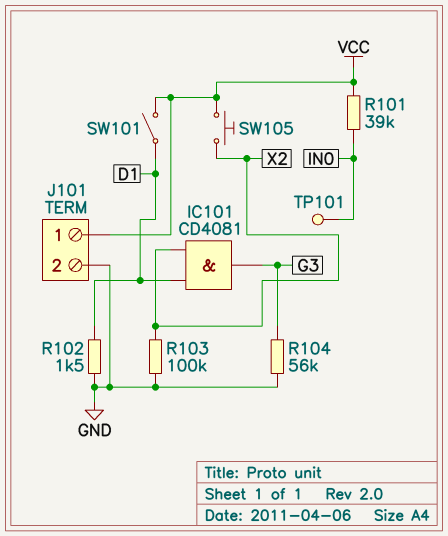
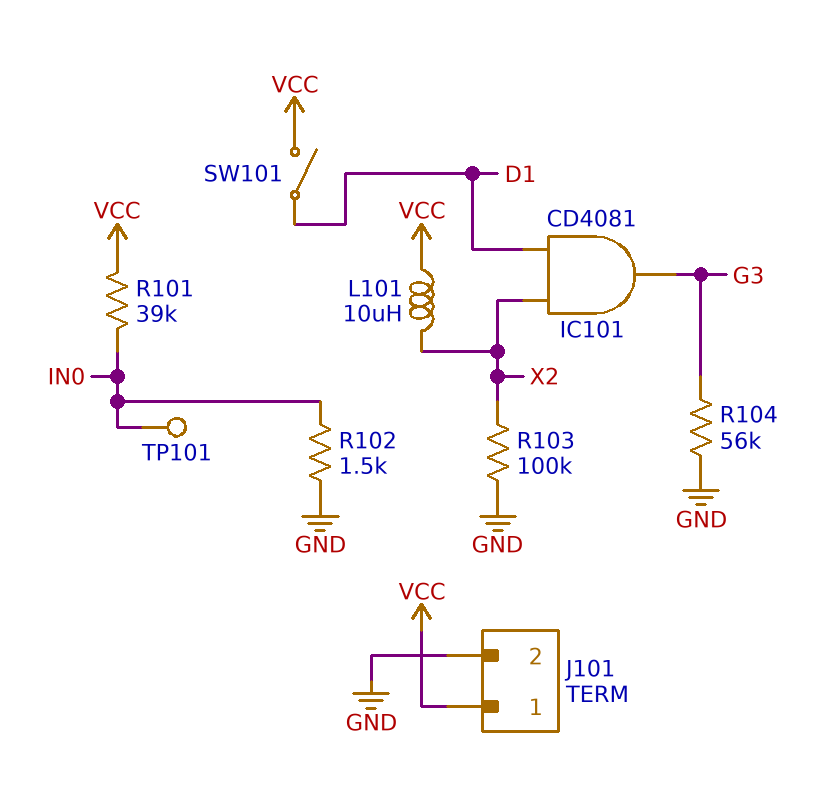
L101: none -> 10uH (VCC, X2)
R102: 1.5k (D1, GND) -> 1.5k (GND, IN0)
SW105: button (VCC, X2) -> none

